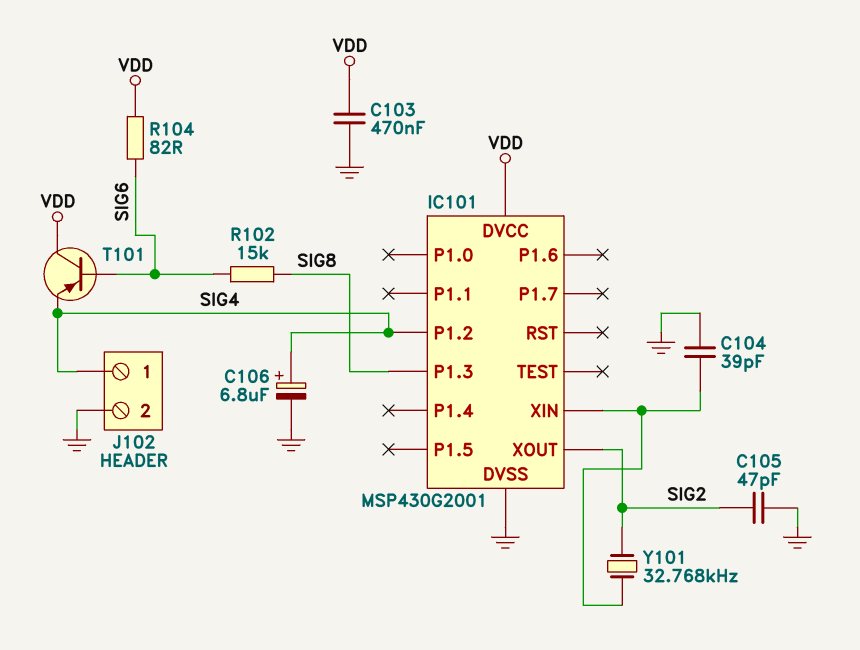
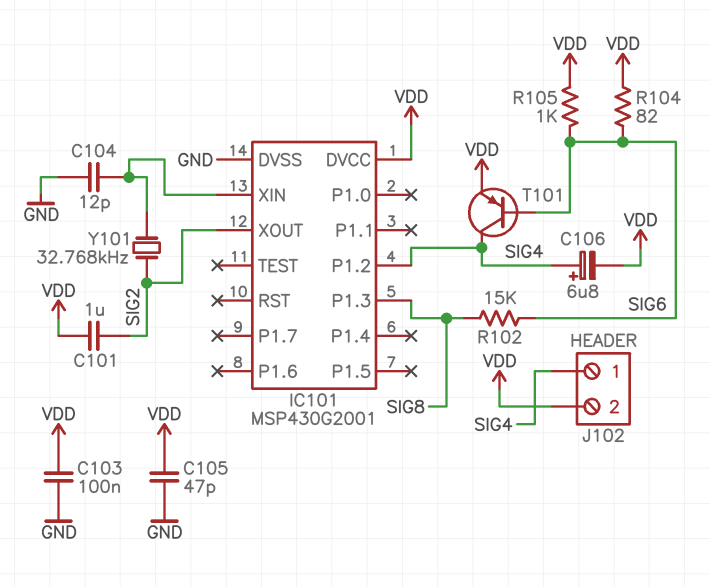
C101: none -> 1uF (SIG2, VDD)
C103: 470nF (GND, VDD) -> 100nF (GND, VDD)
C104: 39pF (GND, IC101/XIN) -> 12pF (GND, IC101/XIN)
C105: 47pF (GND, SIG2) -> 47pF (GND, VDD)
C106: 6.8uF (plus SIG4, minus GND) -> 6.8uF (plus SIG4, minus VDD)
J102 pin 2: GND -> VDD
R105: none -> 1k (SIG6, VDD)
T101: PNP (B SIG6, C VDD, E SIG4) -> PNP (B SIG6, C SIG4, E VDD)

